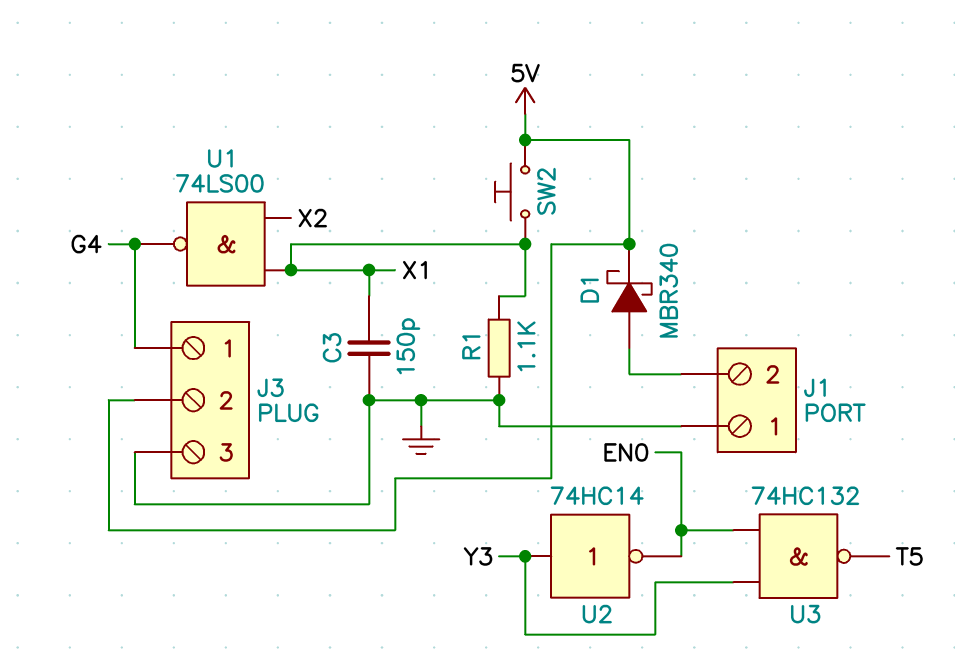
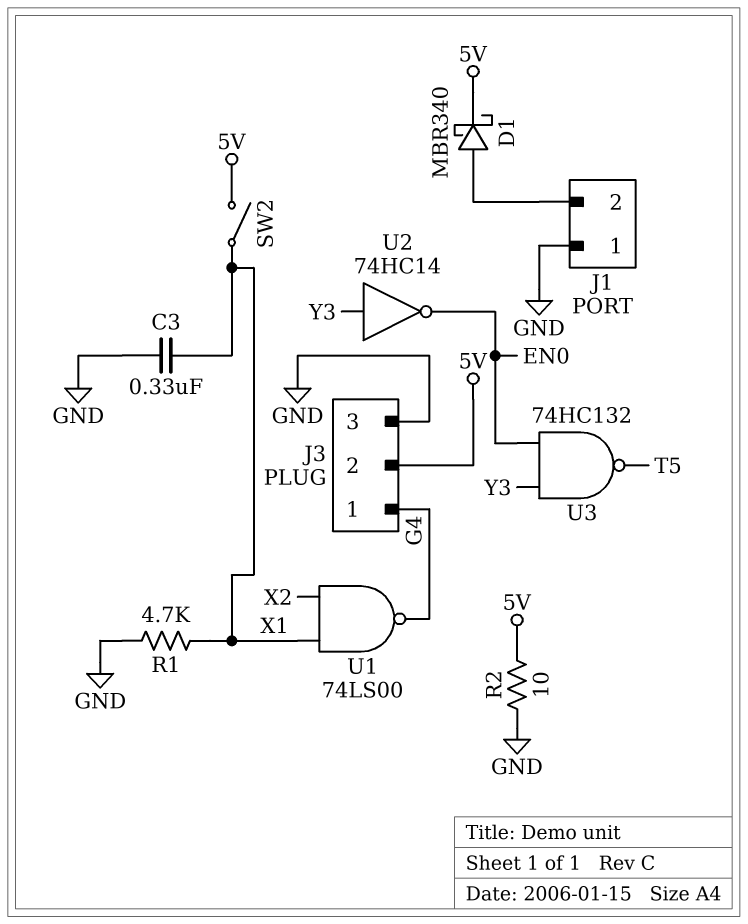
C3: 150pF (GND, X1) -> 330nF (GND, X1)
R1: 1.1k (GND, X1) -> 4.7k (GND, X1)
R2: none -> 10 (5V, GND)
SW2: button (5V, X1) -> switch (5V, X1)

